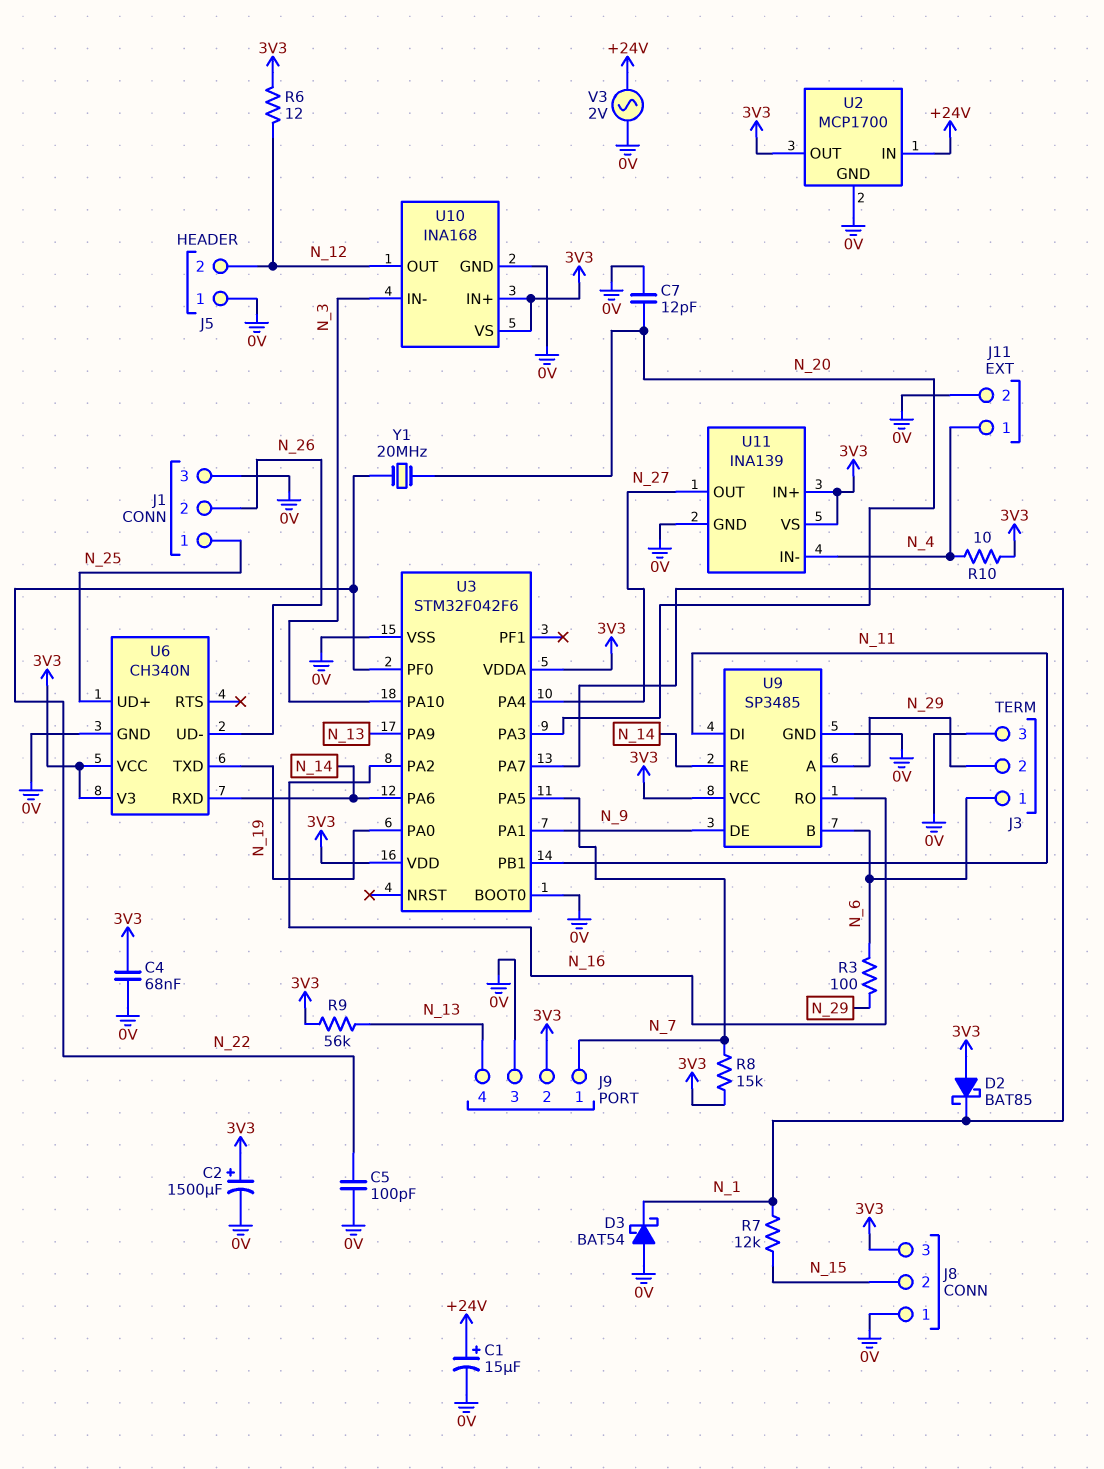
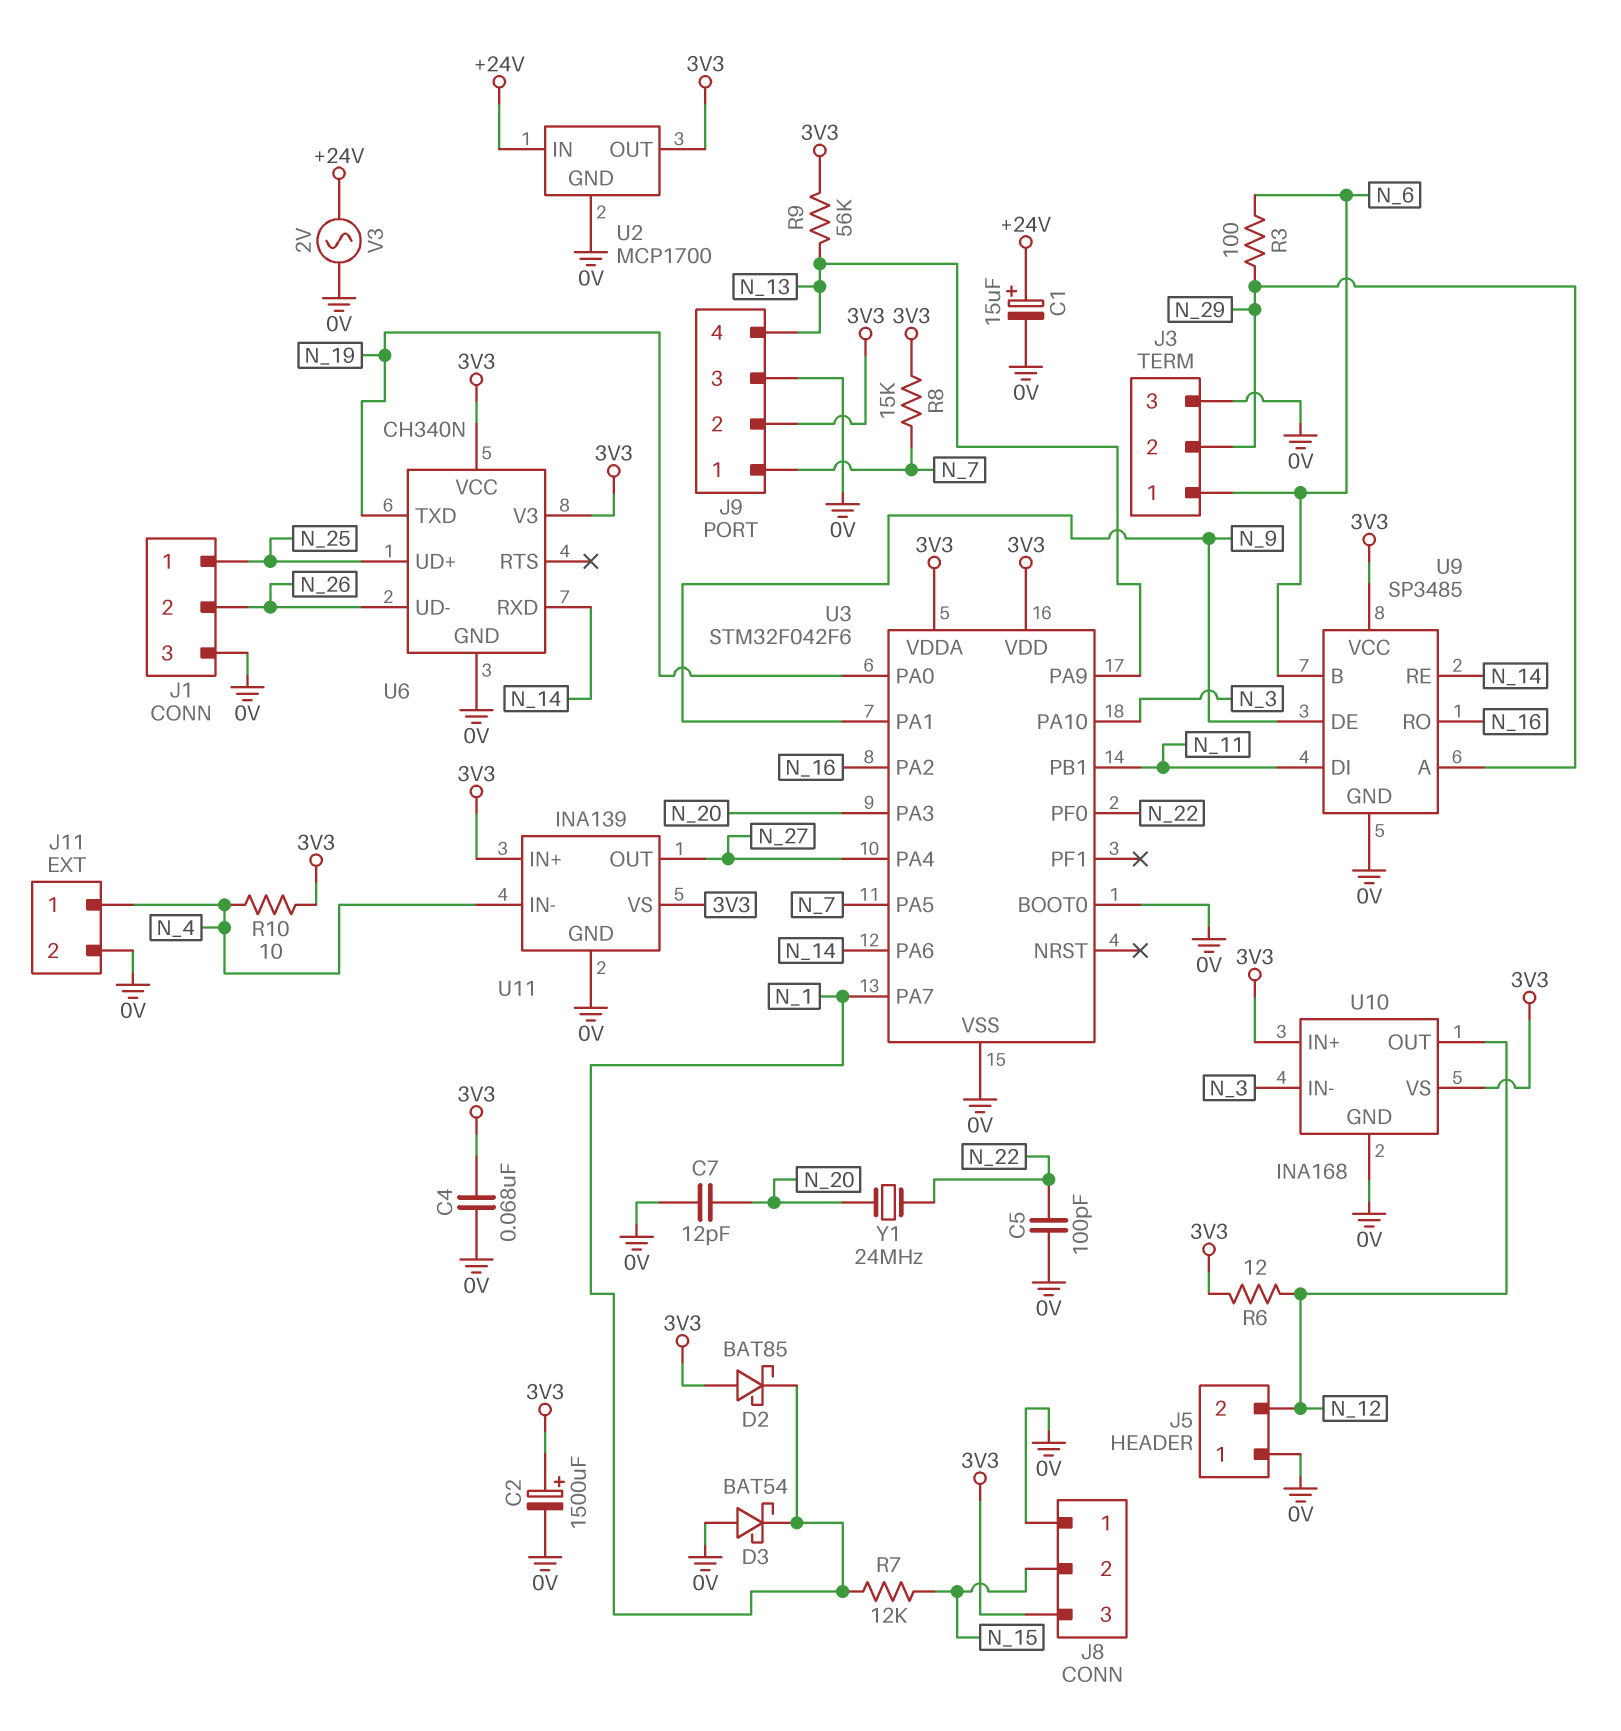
Y1: 20MHz (N_20, N_22) -> 24MHz (N_20, N_22)

